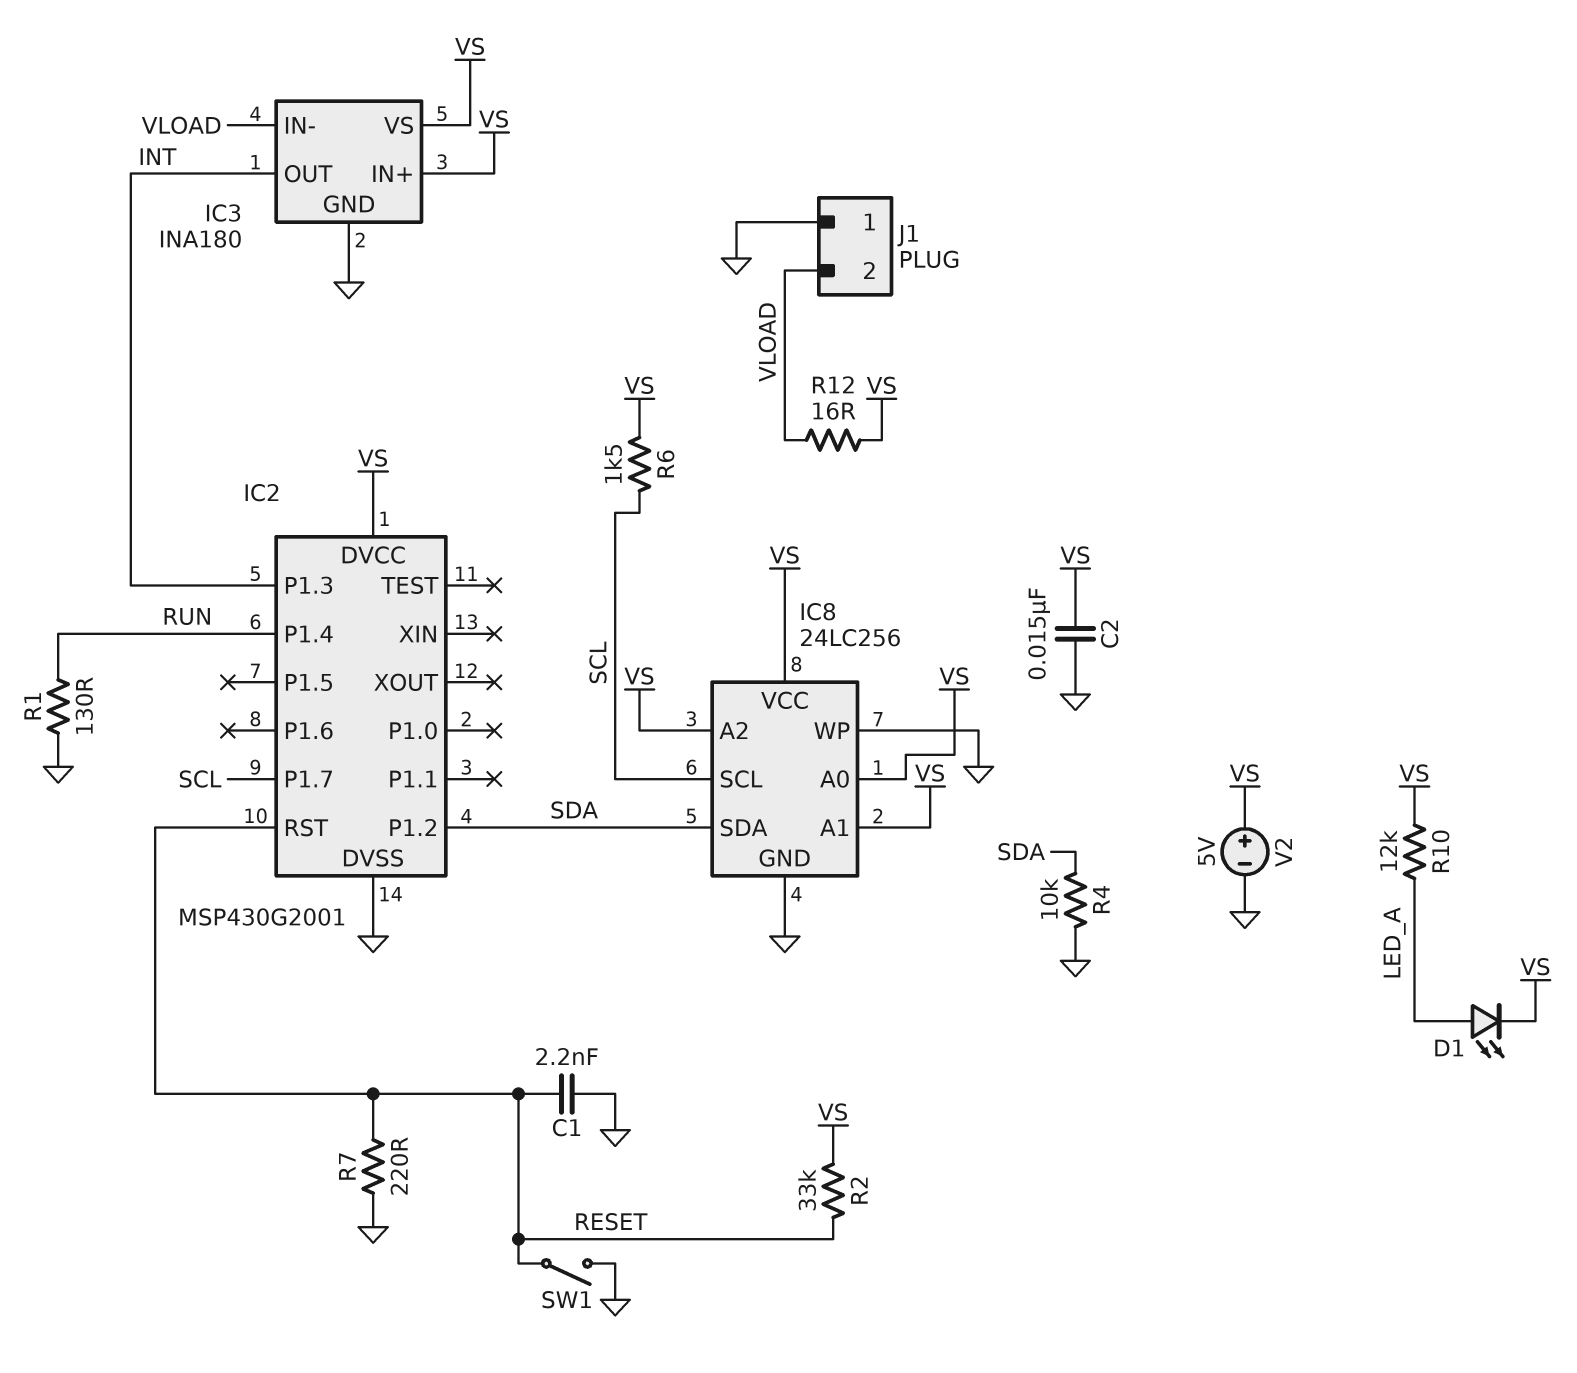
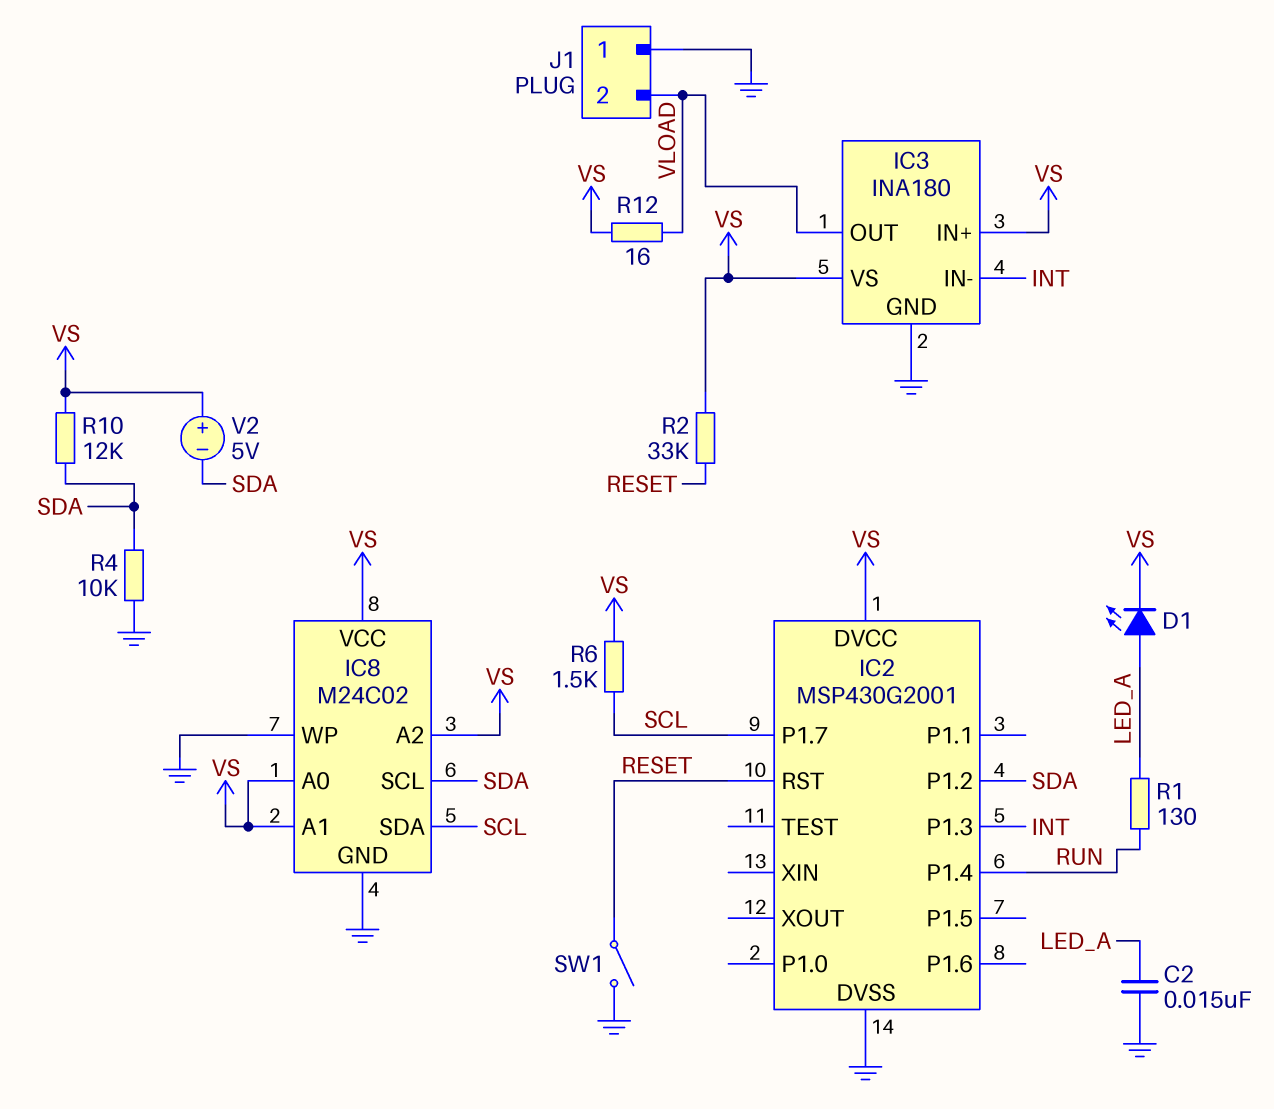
C1: 2.2nF (GND, RESET) -> none
C2: 15nF (GND, VS) -> 15nF (GND, LED_A)
IC3 pin IN-: VLOAD -> INT
IC3 pin OUT: INT -> VLOAD
IC8: 24LC256 -> M24C02
IC8 pin SCL: SCL -> SDA
IC8 pin SDA: SDA -> SCL
R1: 130 (GND, RUN) -> 130 (LED_A, RUN)
R7: 220 (GND, RESET) -> none
R10: 12k (LED_A, VS) -> 12k (SDA, VS)
V2: 5V (plus VS, minus GND) -> 5V (plus VS, minus SDA)

